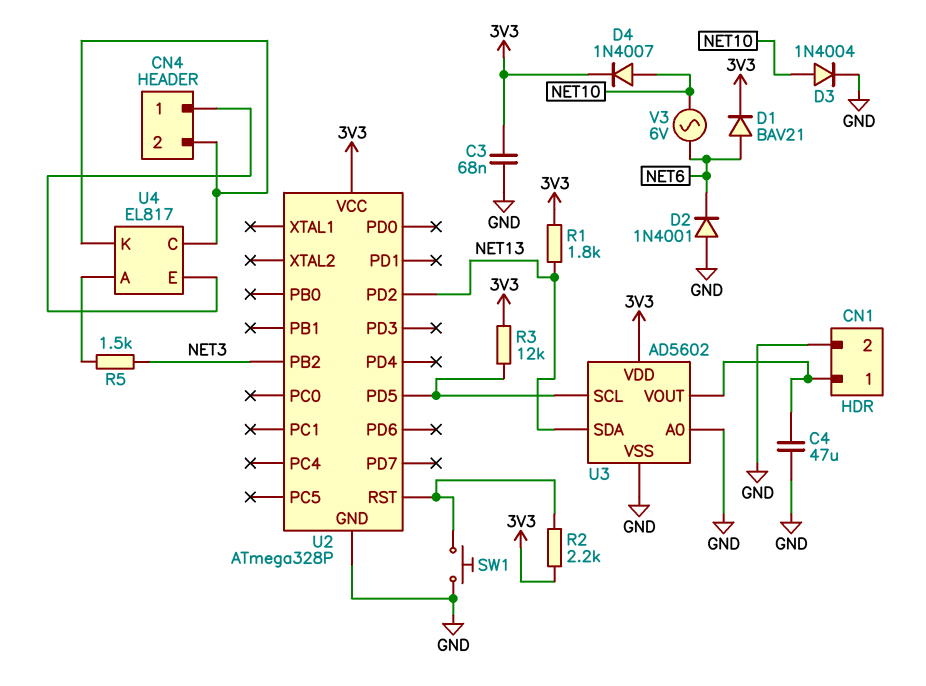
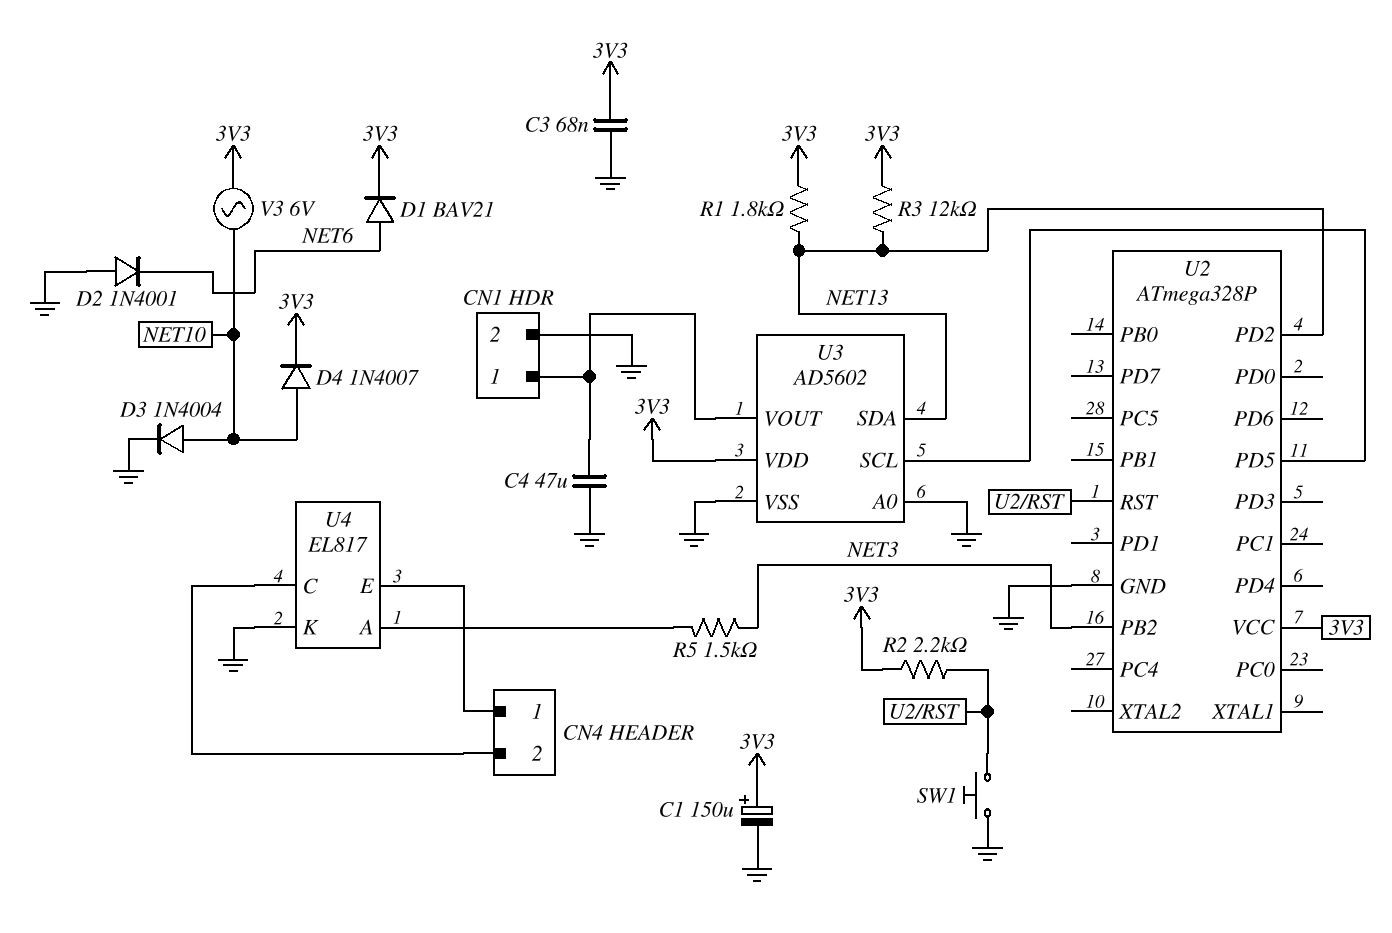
C1: none -> 150uF (plus 3V3, minus GND)
R3: 12k (3V3, U2/PD5) -> 12k (3V3, NET13)
U4 pin K: CN4/2 -> GND
V3: AC 6V (NET6, NET10) -> AC 6V (3V3, NET10)

